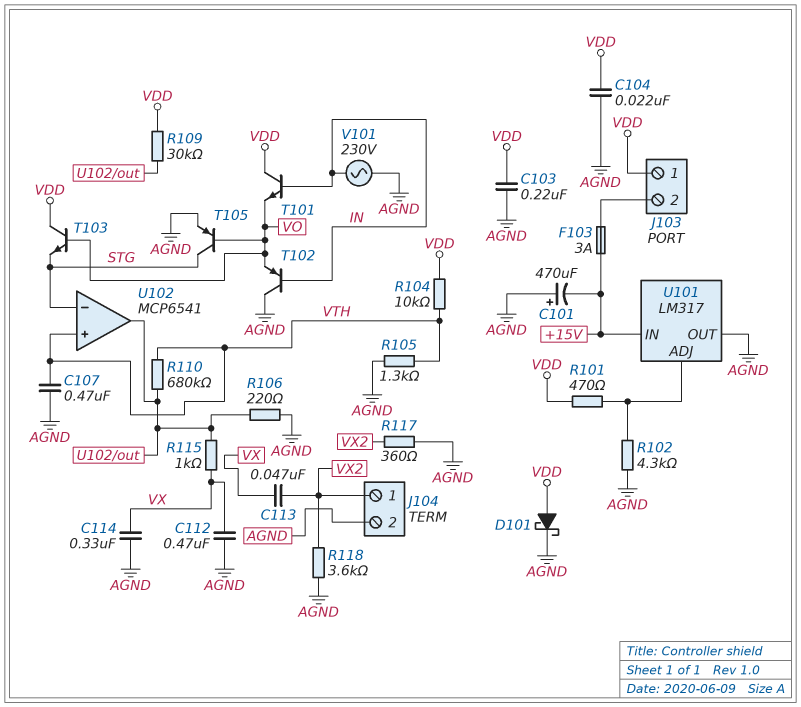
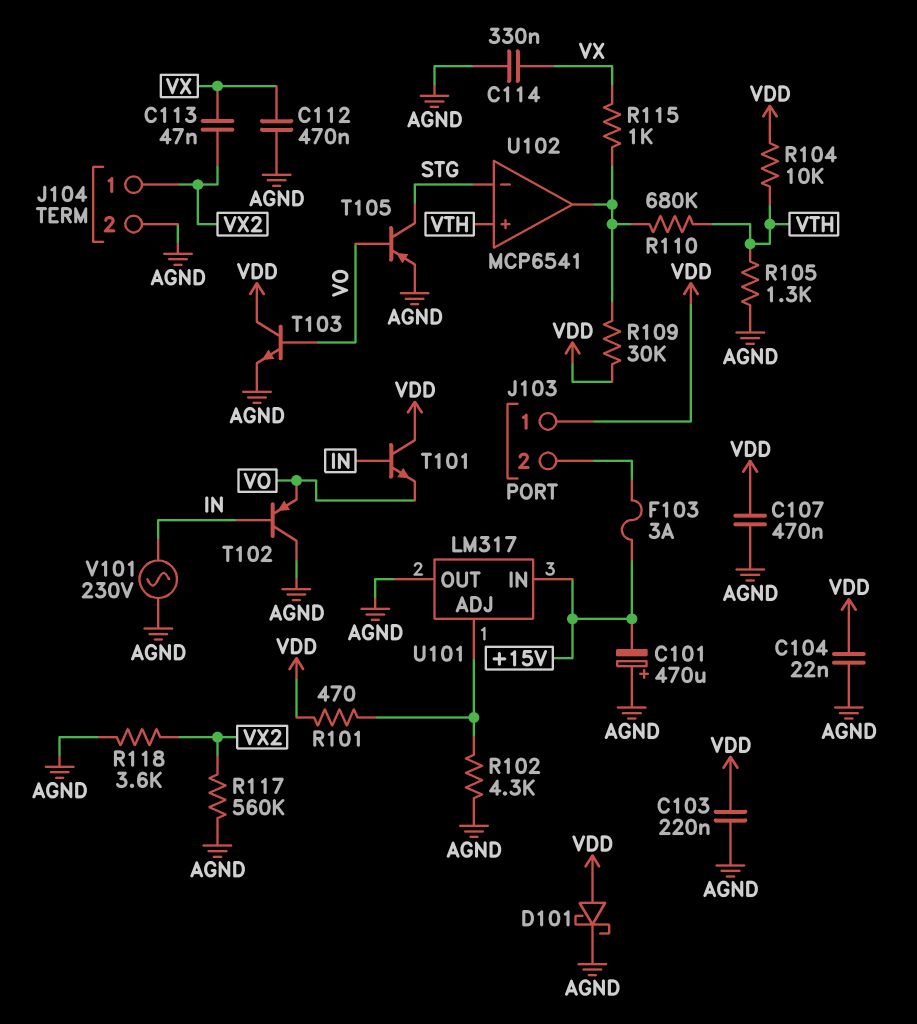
C107: 470nF (AGND, VTH) -> 470nF (AGND, VDD)
R106: 220 (AGND, U102/out) -> none
R117: 360 (AGND, VX2) -> 560k (AGND, VX2)
T103: NPN (B VO, C VDD, E STG) -> NPN (B VO, C VDD, E AGND)

